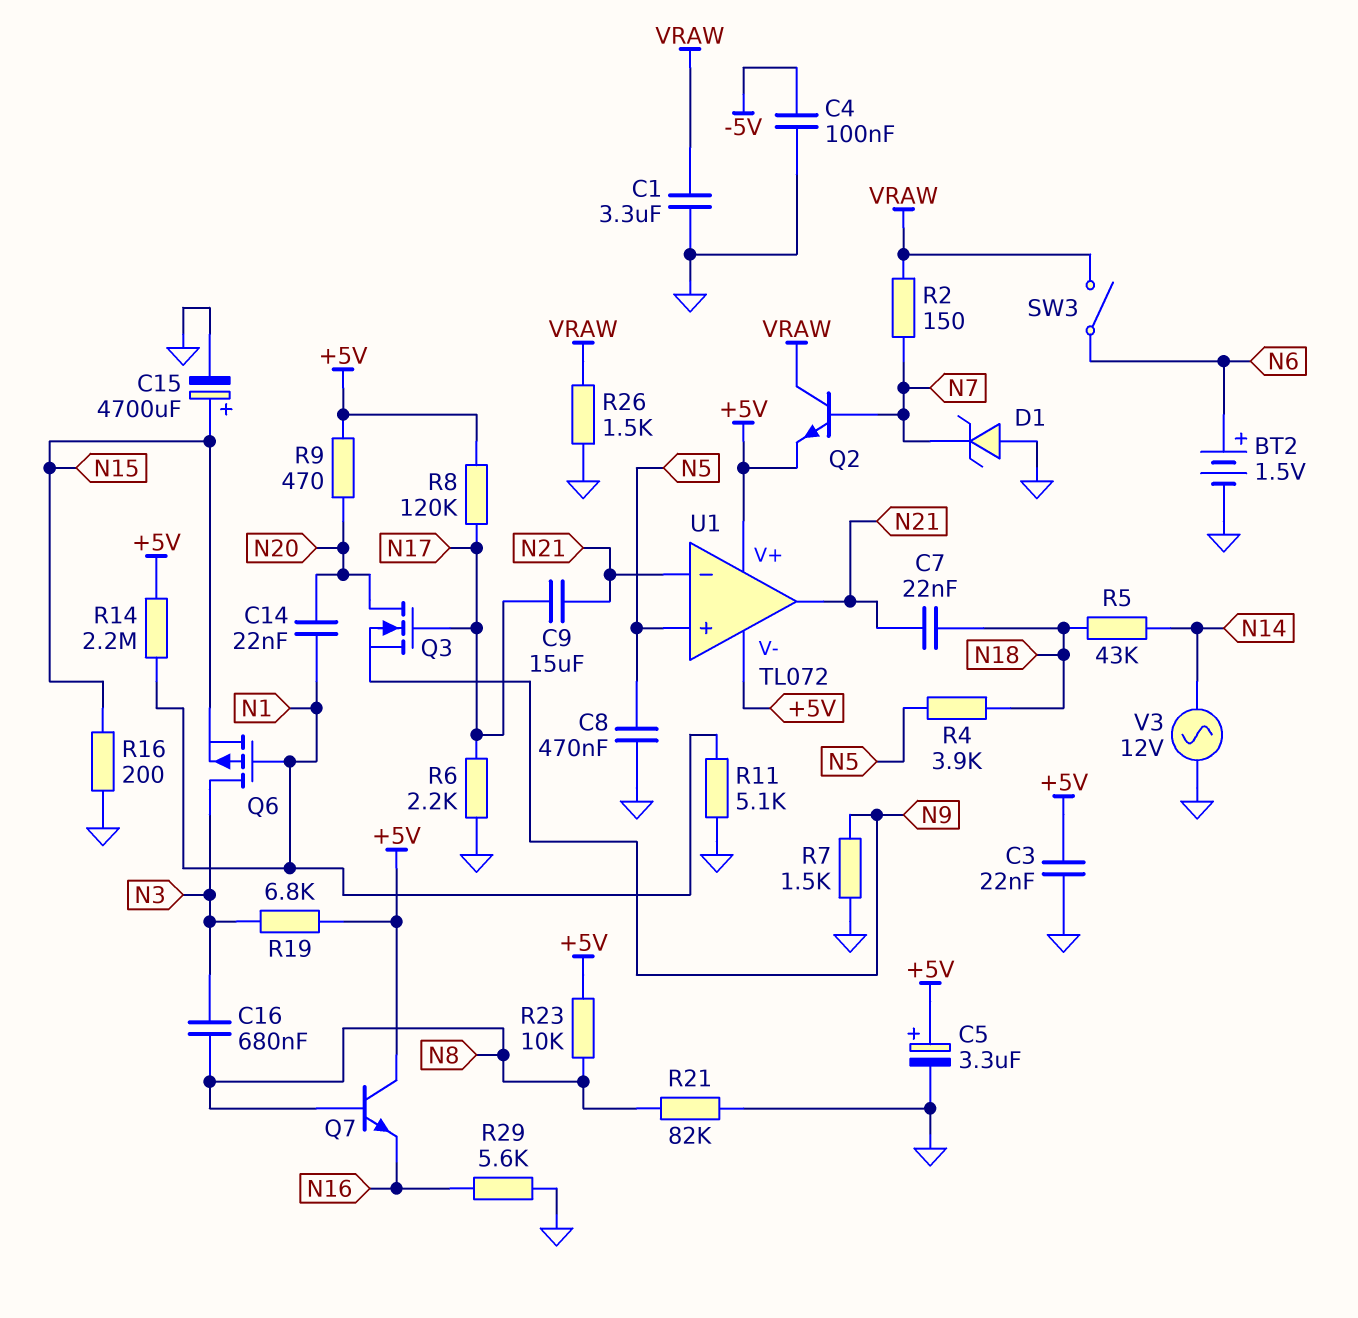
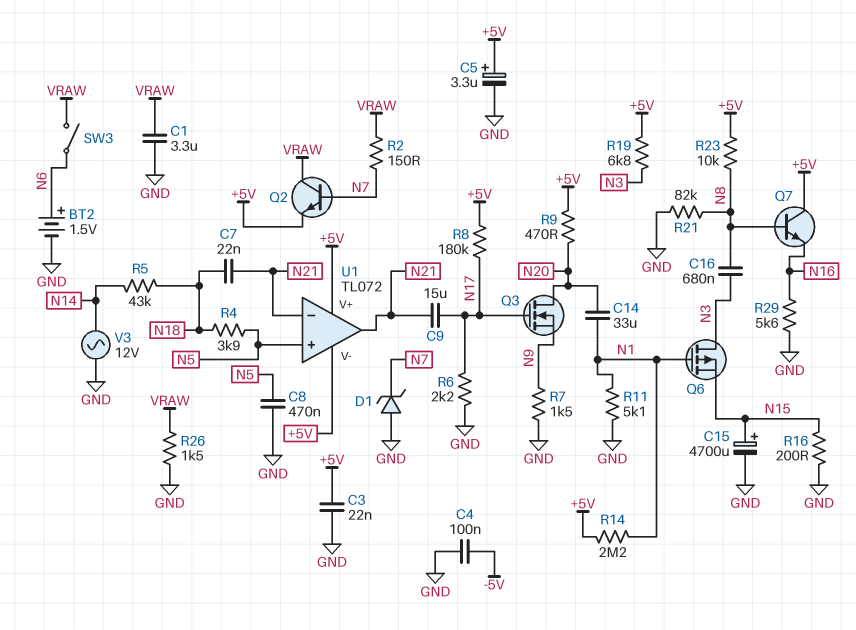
C14: 22nF (N1, N20) -> 33uF (N1, N20)
R8: 120k (+5V, N17) -> 180k (+5V, N17)

